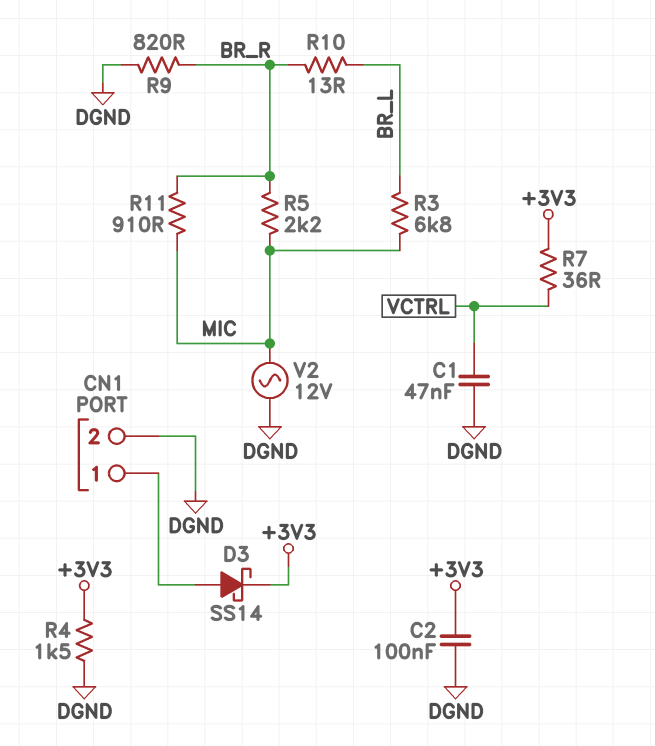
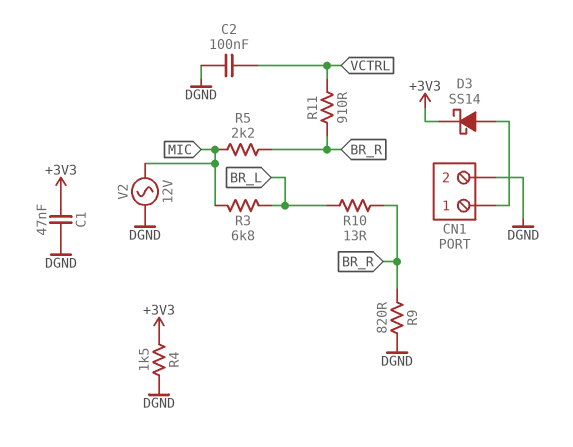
C1: 47nF (DGND, VCTRL) -> 47nF (+3V3, DGND)
C2: 100nF (+3V3, DGND) -> 100nF (DGND, VCTRL)
R7: 36 (+3V3, VCTRL) -> none
R11: 910 (BR_R, MIC) -> 910 (BR_R, VCTRL)

